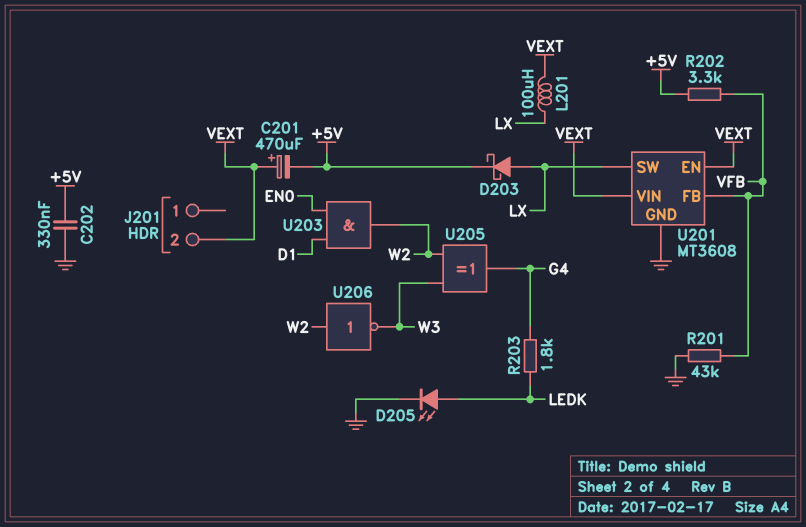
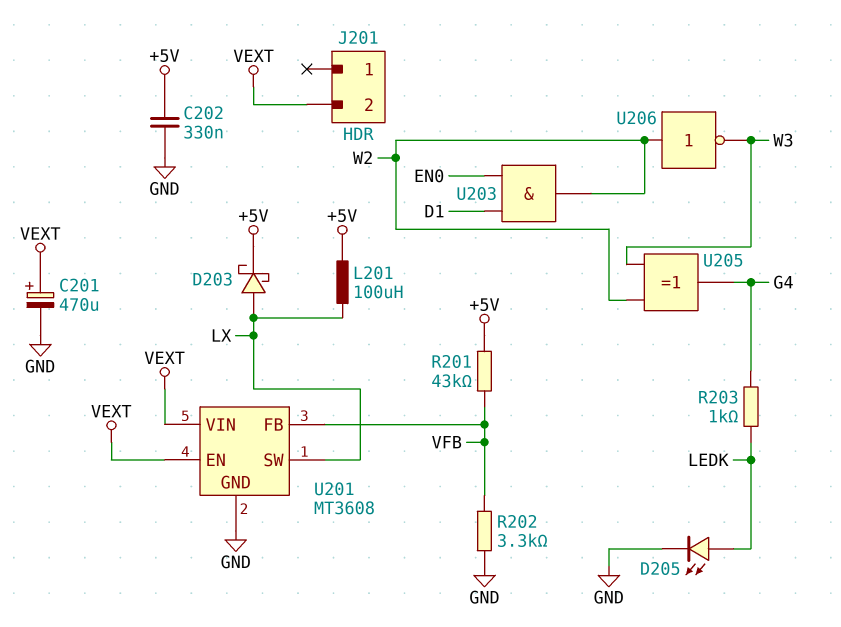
C201: 470uF (plus VEXT, minus +5V) -> 470uF (plus VEXT, minus GND)
L201: 100uH (LX, VEXT) -> 100uH (+5V, LX)
R201: 43k (GND, VFB) -> 43k (+5V, VFB)
R202: 3.3k (+5V, VFB) -> 3.3k (GND, VFB)
R203: 1.8k (G4, LEDK) -> 1k (G4, LEDK)

